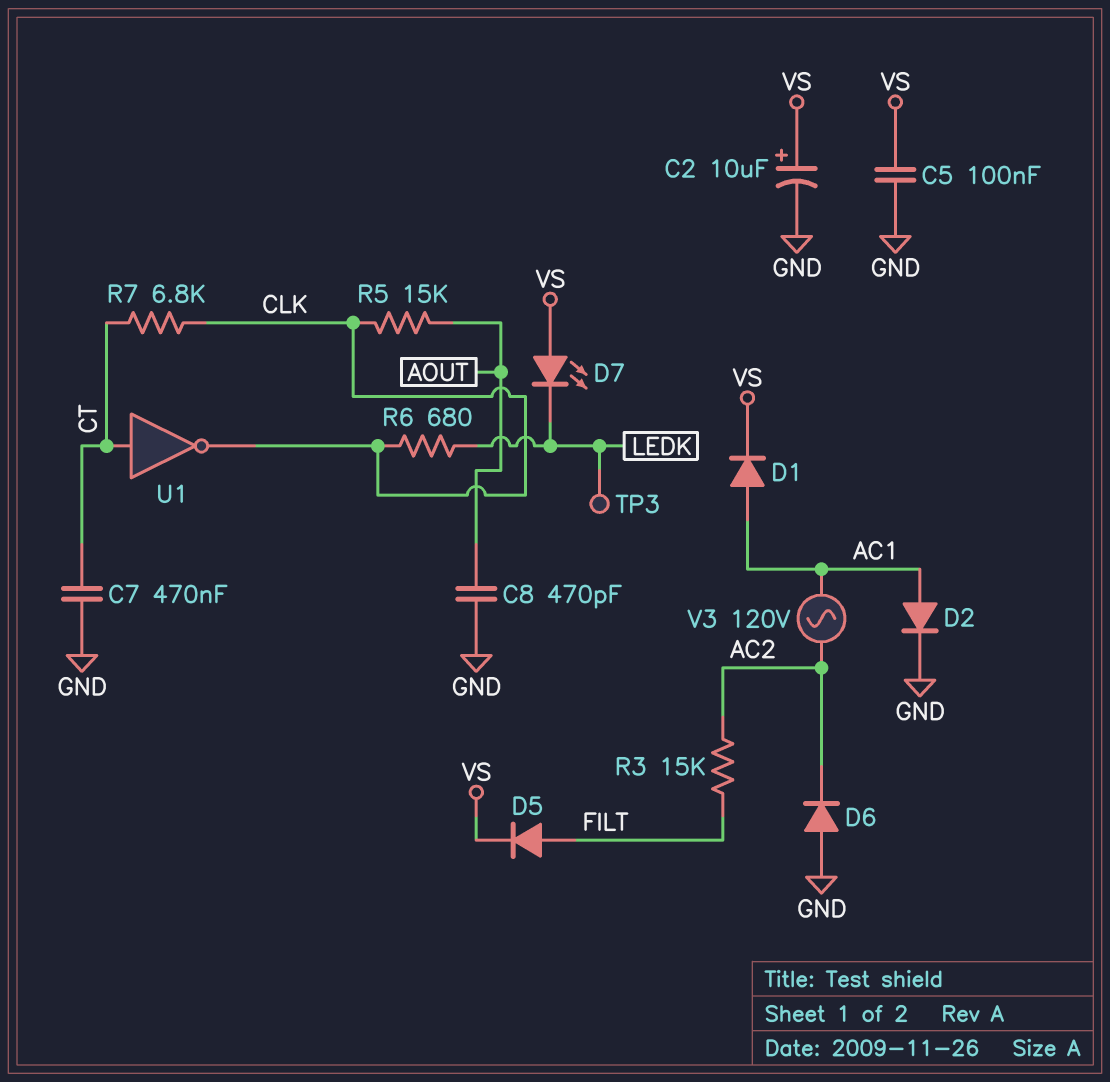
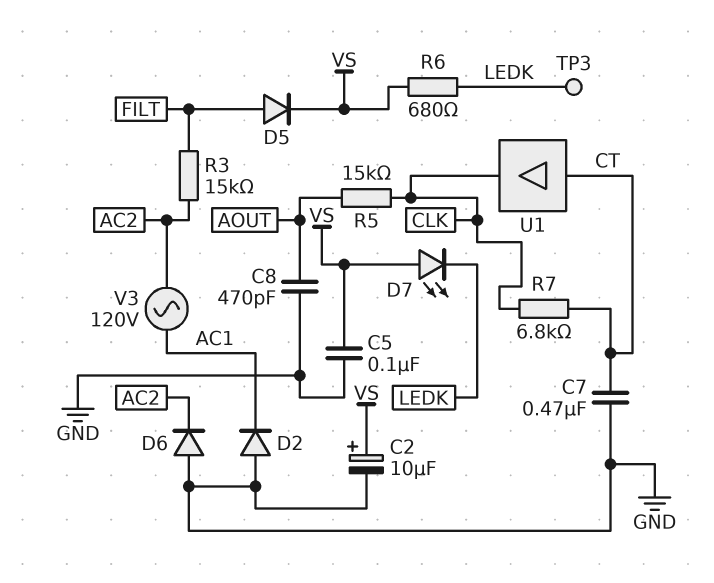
D1: diode (A AC1, K VS) -> none
D2: diode (A AC1, K GND) -> diode (A GND, K AC1)
R6: 680 (CLK, LEDK) -> 680 (LEDK, VS)
U1: NOT (in CT, out CLK) -> buffer (in CT, out CLK)

